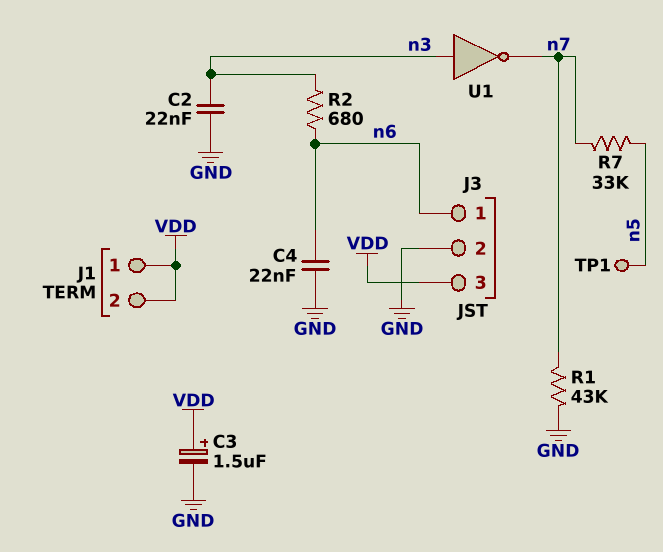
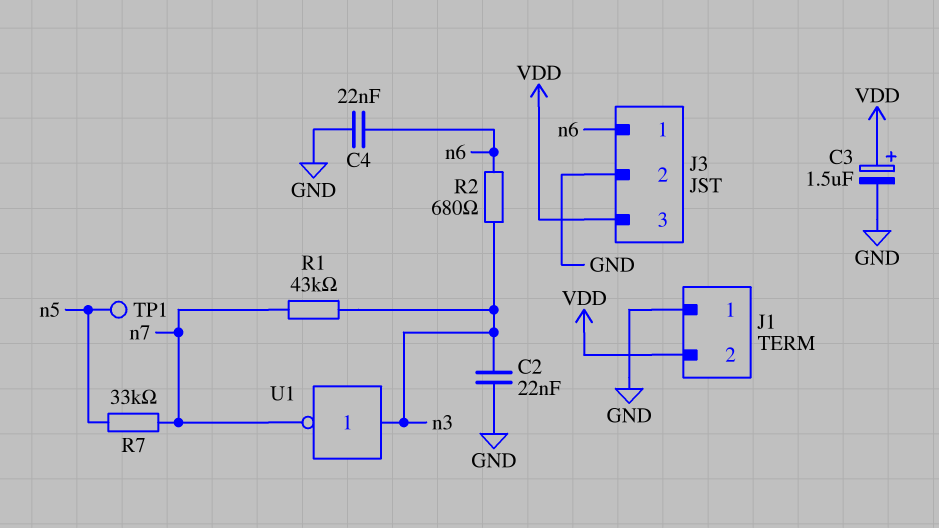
J1 pin 1: VDD -> GND
R1: 43k (GND, n7) -> 43k (n3, n7)

